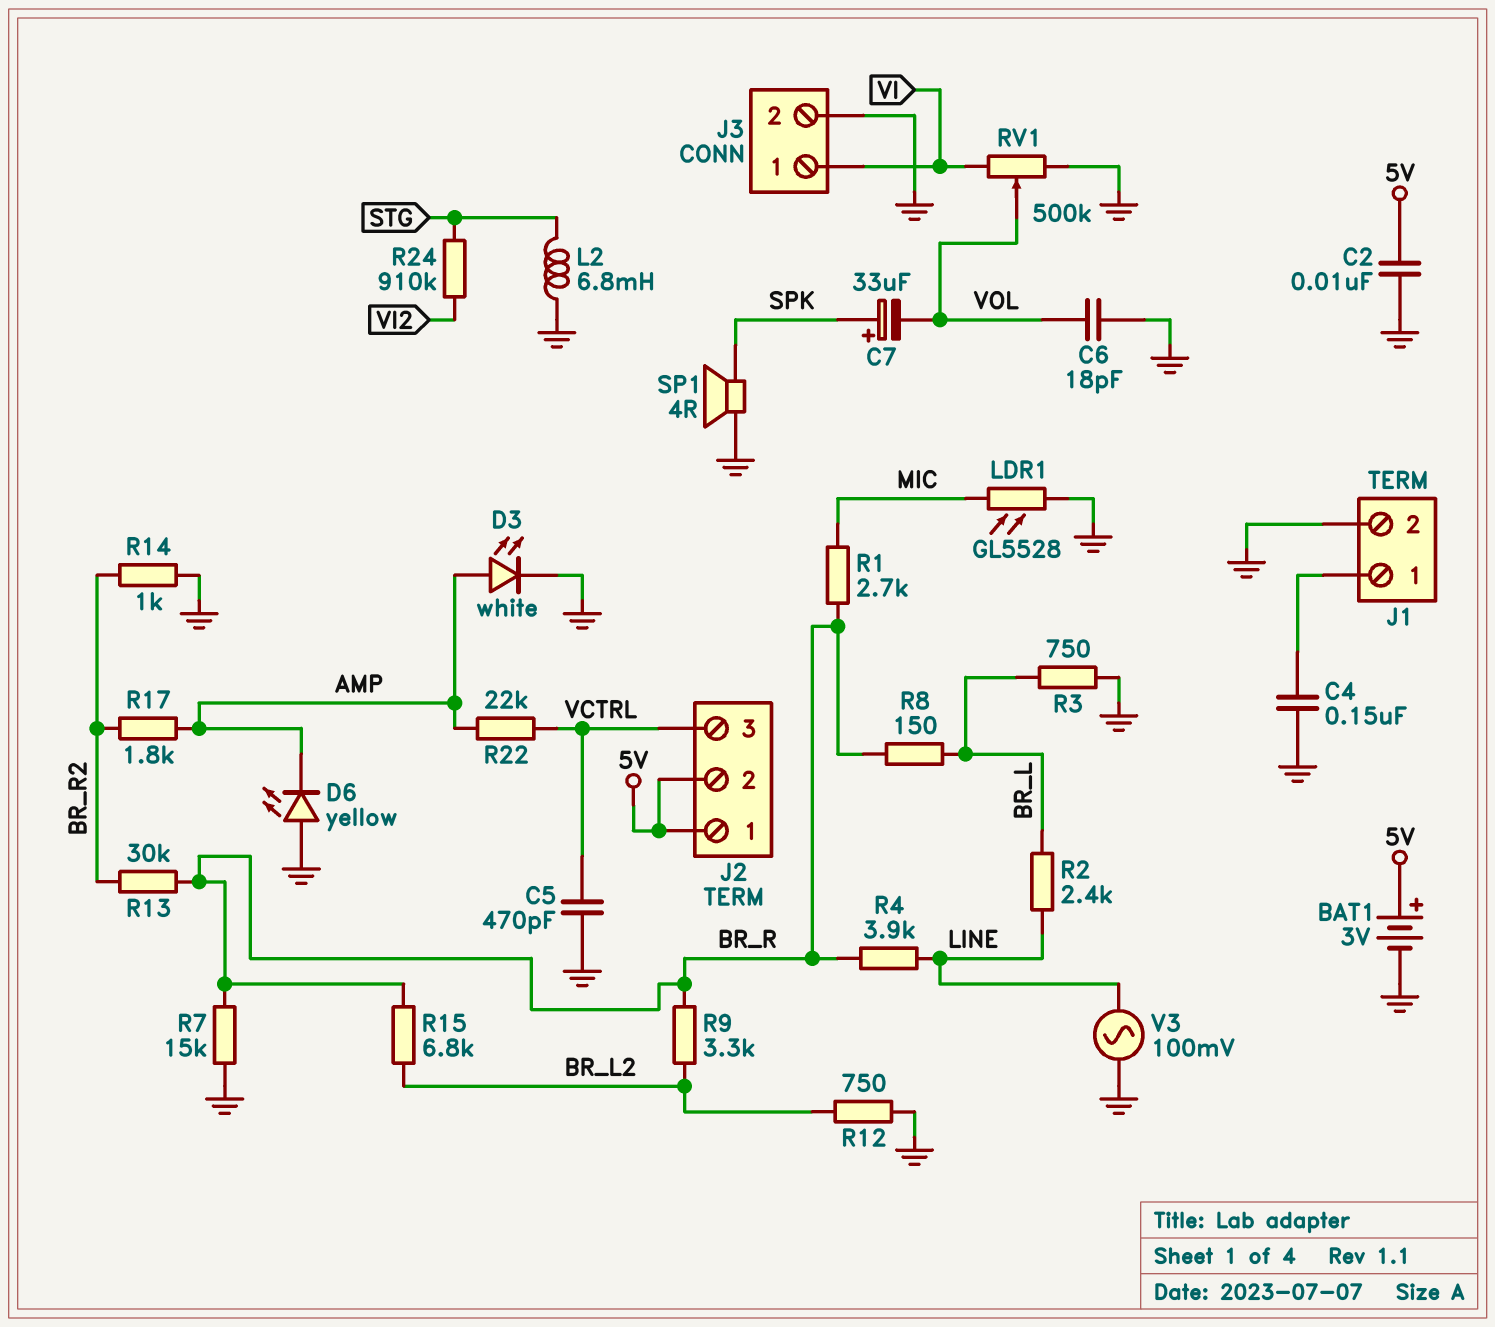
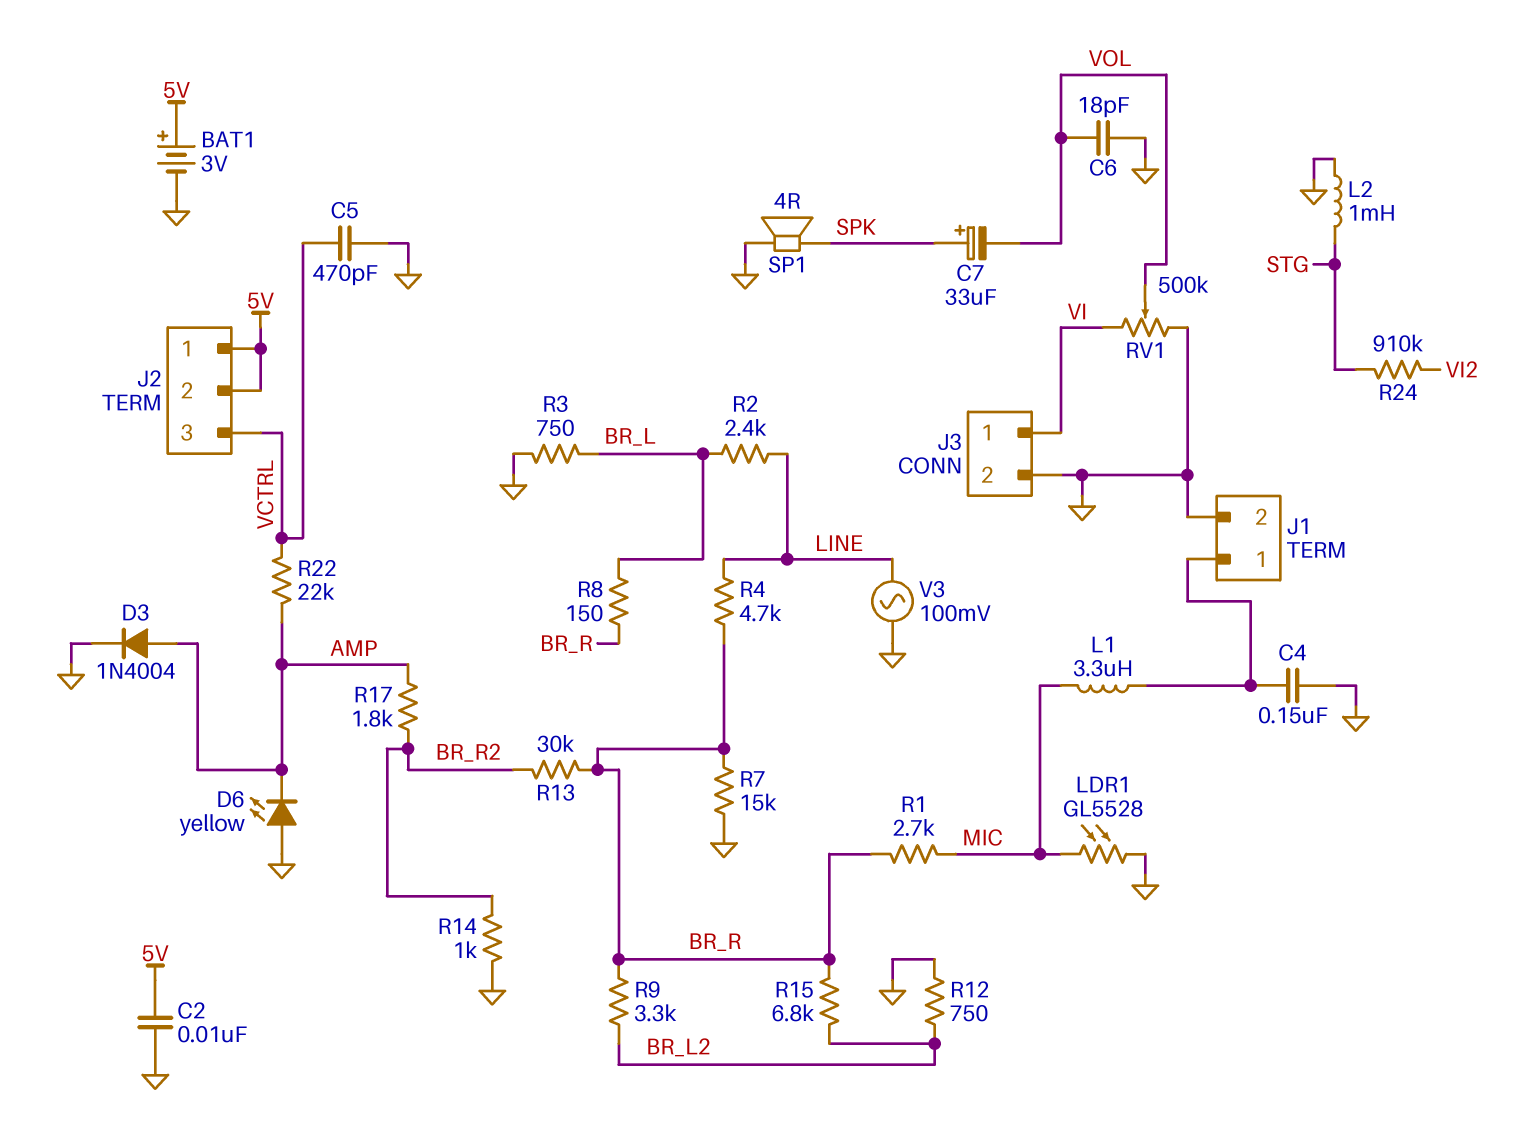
D3: LED white (A AMP, K GND) -> diode 1N4004 (A AMP, K GND)
L1: none -> 3.3uH (J1/1, MIC)
L2: 6.8mH (GND, STG) -> 1mH (GND, STG)
R4: 3.9k (BR_R, LINE) -> 4.7k (BR_R, LINE)

